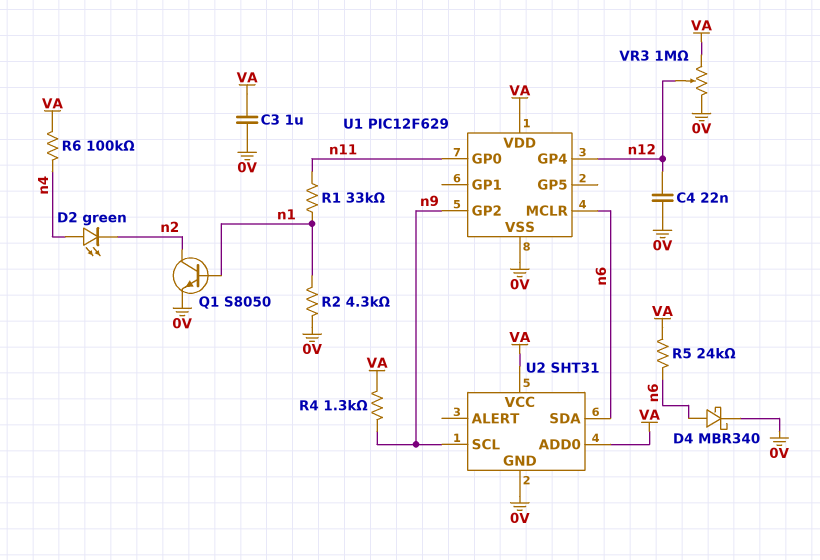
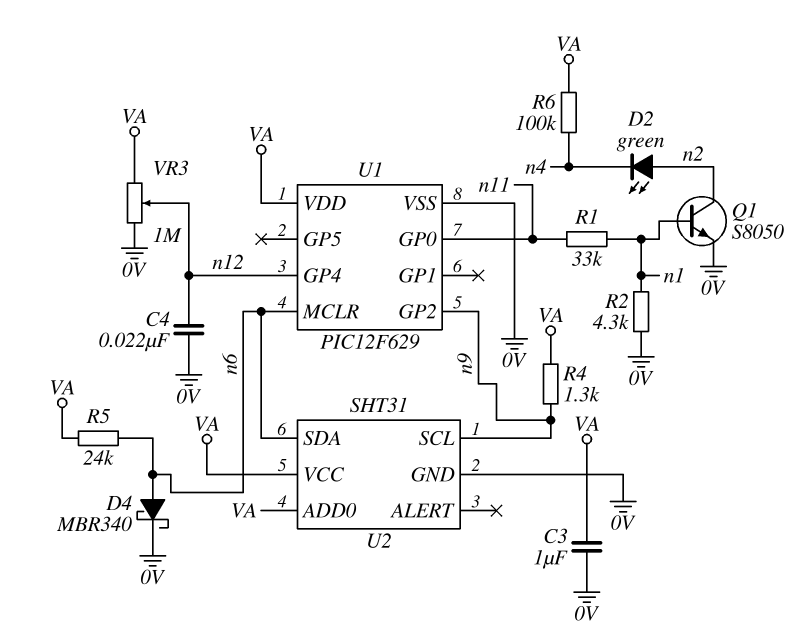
D2: LED green (A n4, K n2) -> LED green (A n2, K n4)

